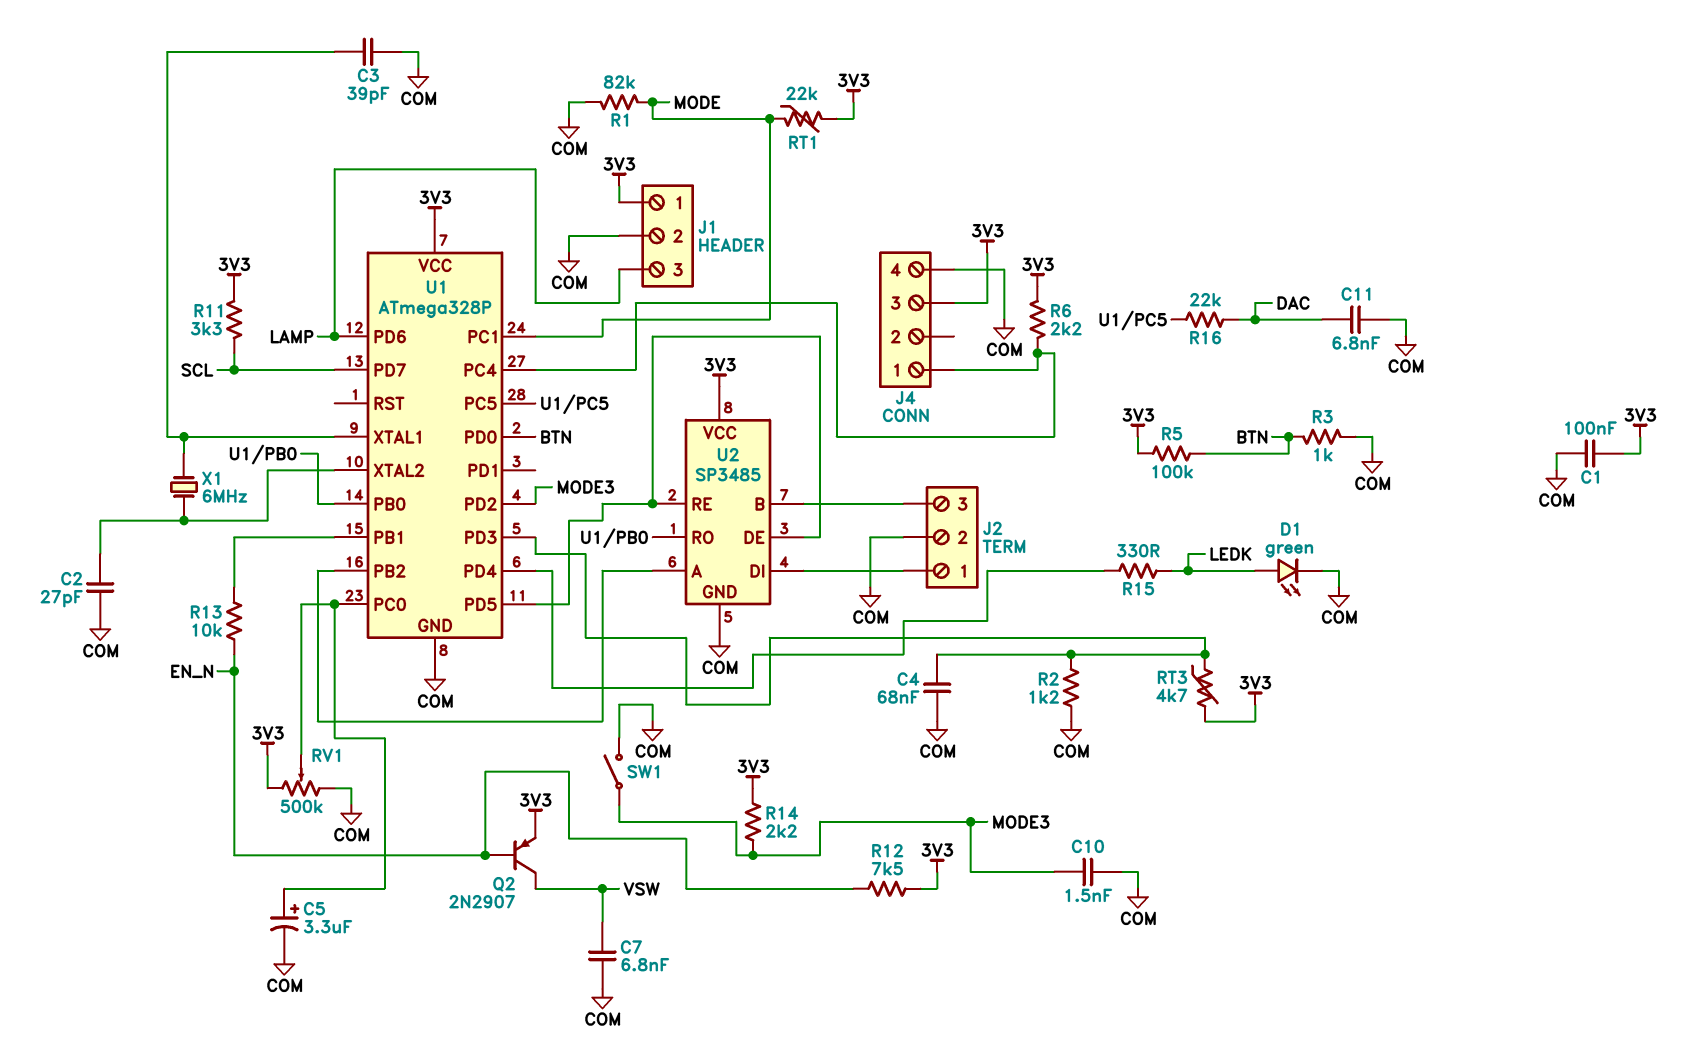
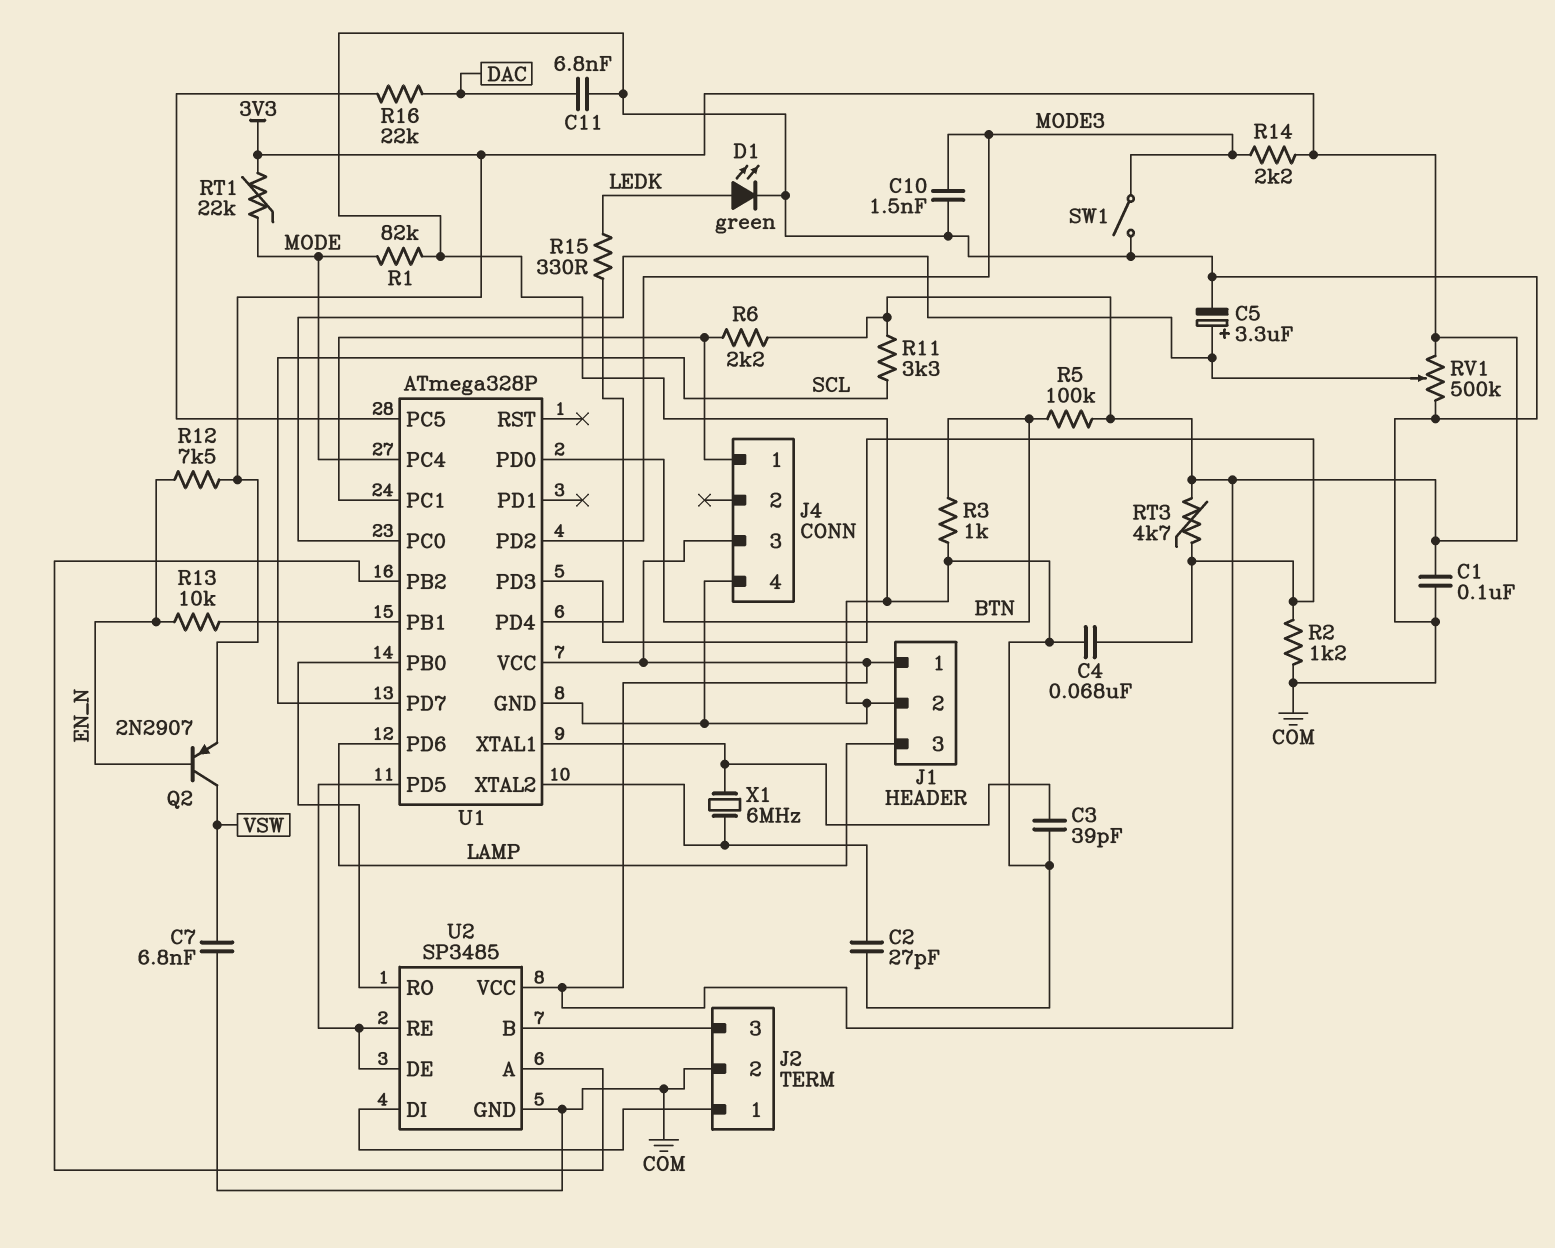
U1 pin PC1: MODE -> J4/1
U1 pin PC4: J4/1 -> MODE

